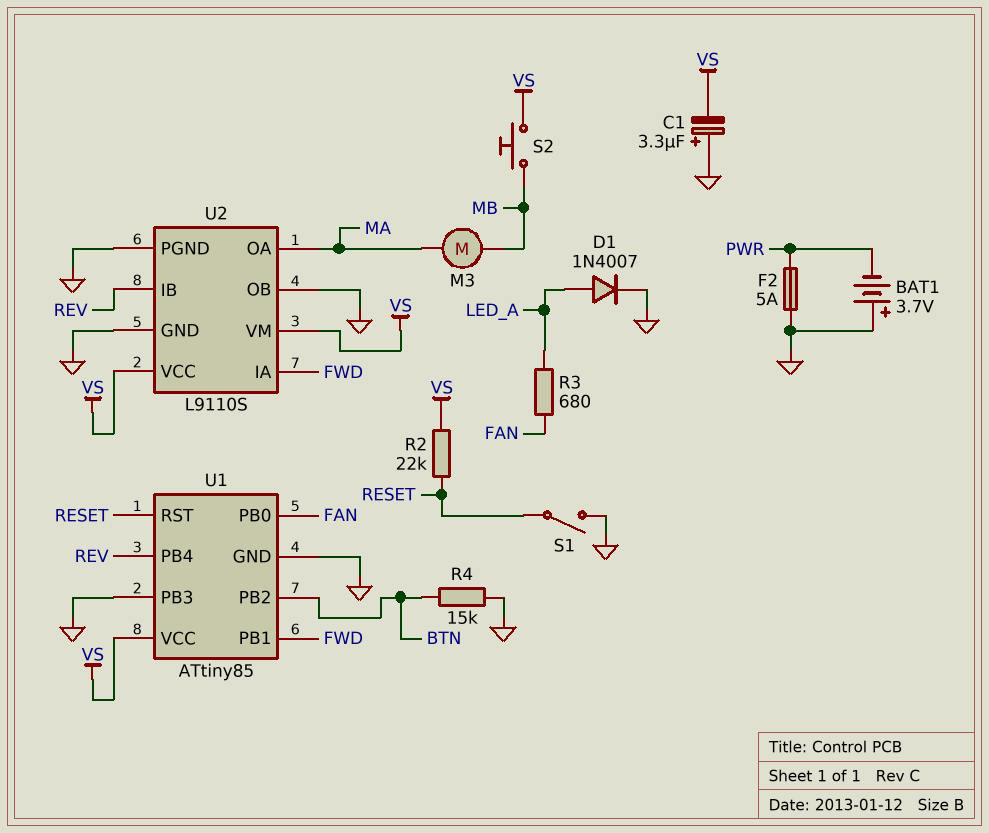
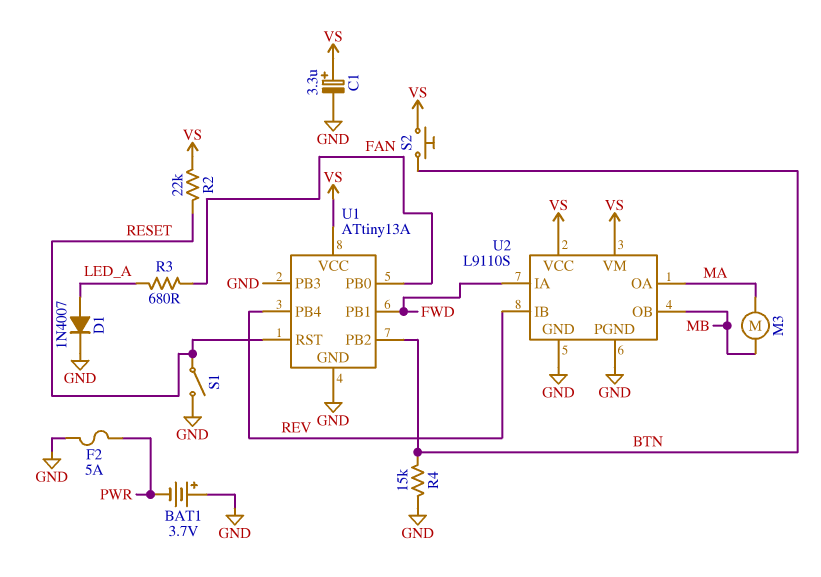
C1: 3.3uF (plus GND, minus VS) -> 3.3uF (plus VS, minus GND)
S2: button (MB, VS) -> button (BTN, VS)
U1: ATtiny85 -> ATtiny13A
U2 pin OB: GND -> MB

